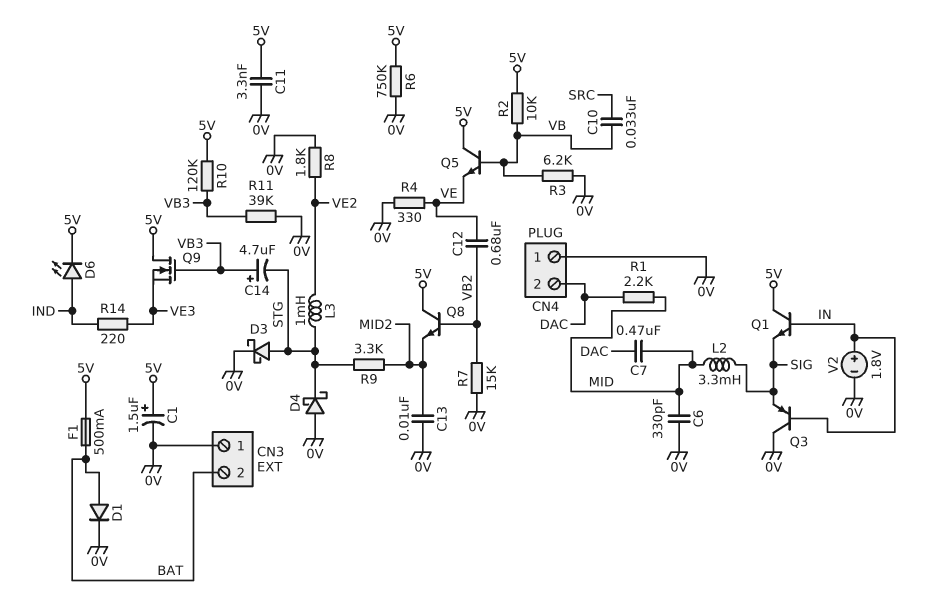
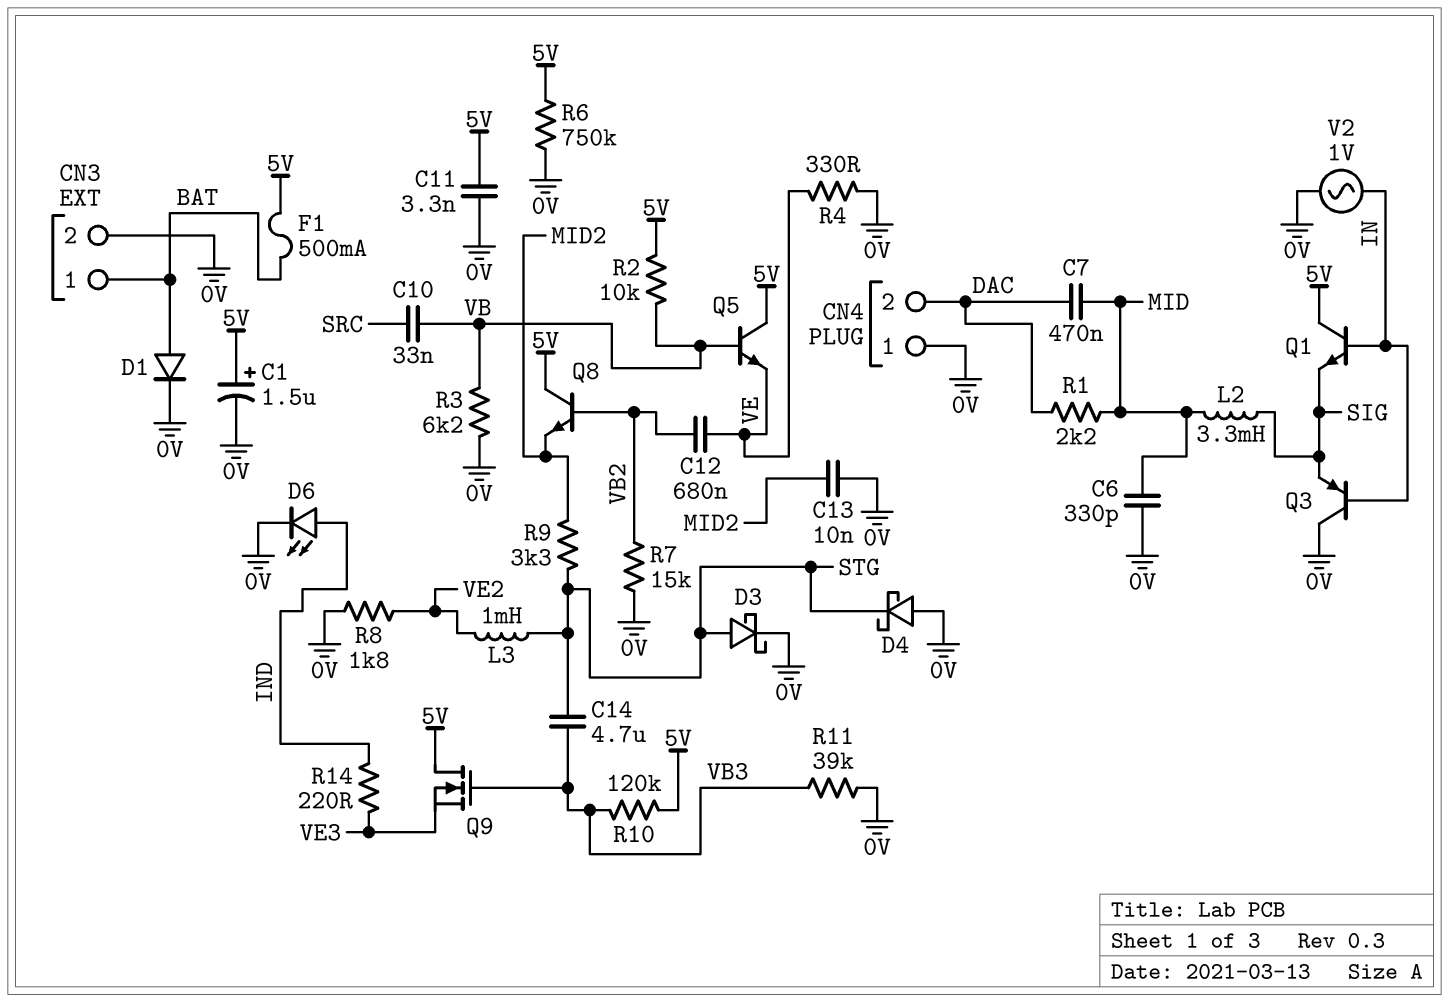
C14: 4.7uF (plus VB3, minus STG) -> 4.7uF (STG, VB3)
CN3 pin 1: 0V -> BAT
CN3 pin 2: BAT -> 0V
D6: LED (A IND, K 5V) -> LED (A IND, K 0V)
V2: 1.8V (plus IN, minus 0V) -> AC 1V (0V, IN)

